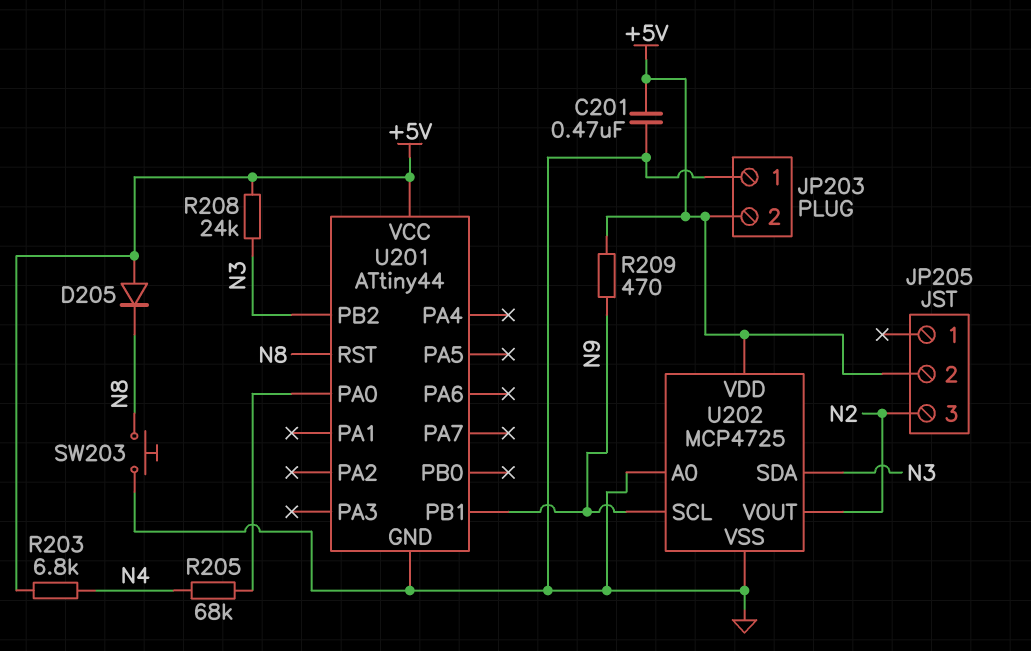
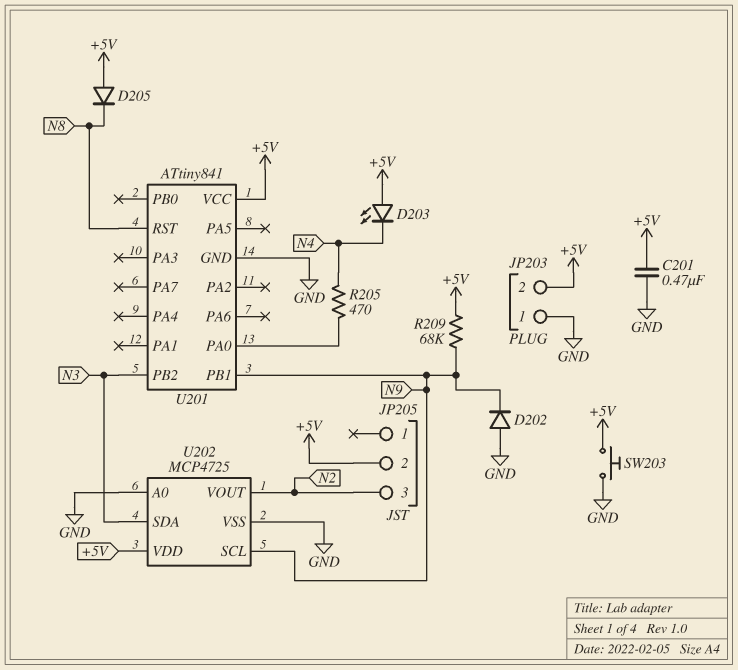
D202: none -> diode (A GND, K N9)
D203: none -> LED (A +5V, K N4)
R203: 6.8k (+5V, N4) -> none
R205: 68k (N4, U201/PA0) -> 470 (N4, U201/PA0)
R208: 24k (+5V, N3) -> none
R209: 470 (+5V, N9) -> 68k (+5V, N9)
SW203: button (GND, N8) -> button (+5V, GND)
U201: ATtiny44 -> ATtiny841

